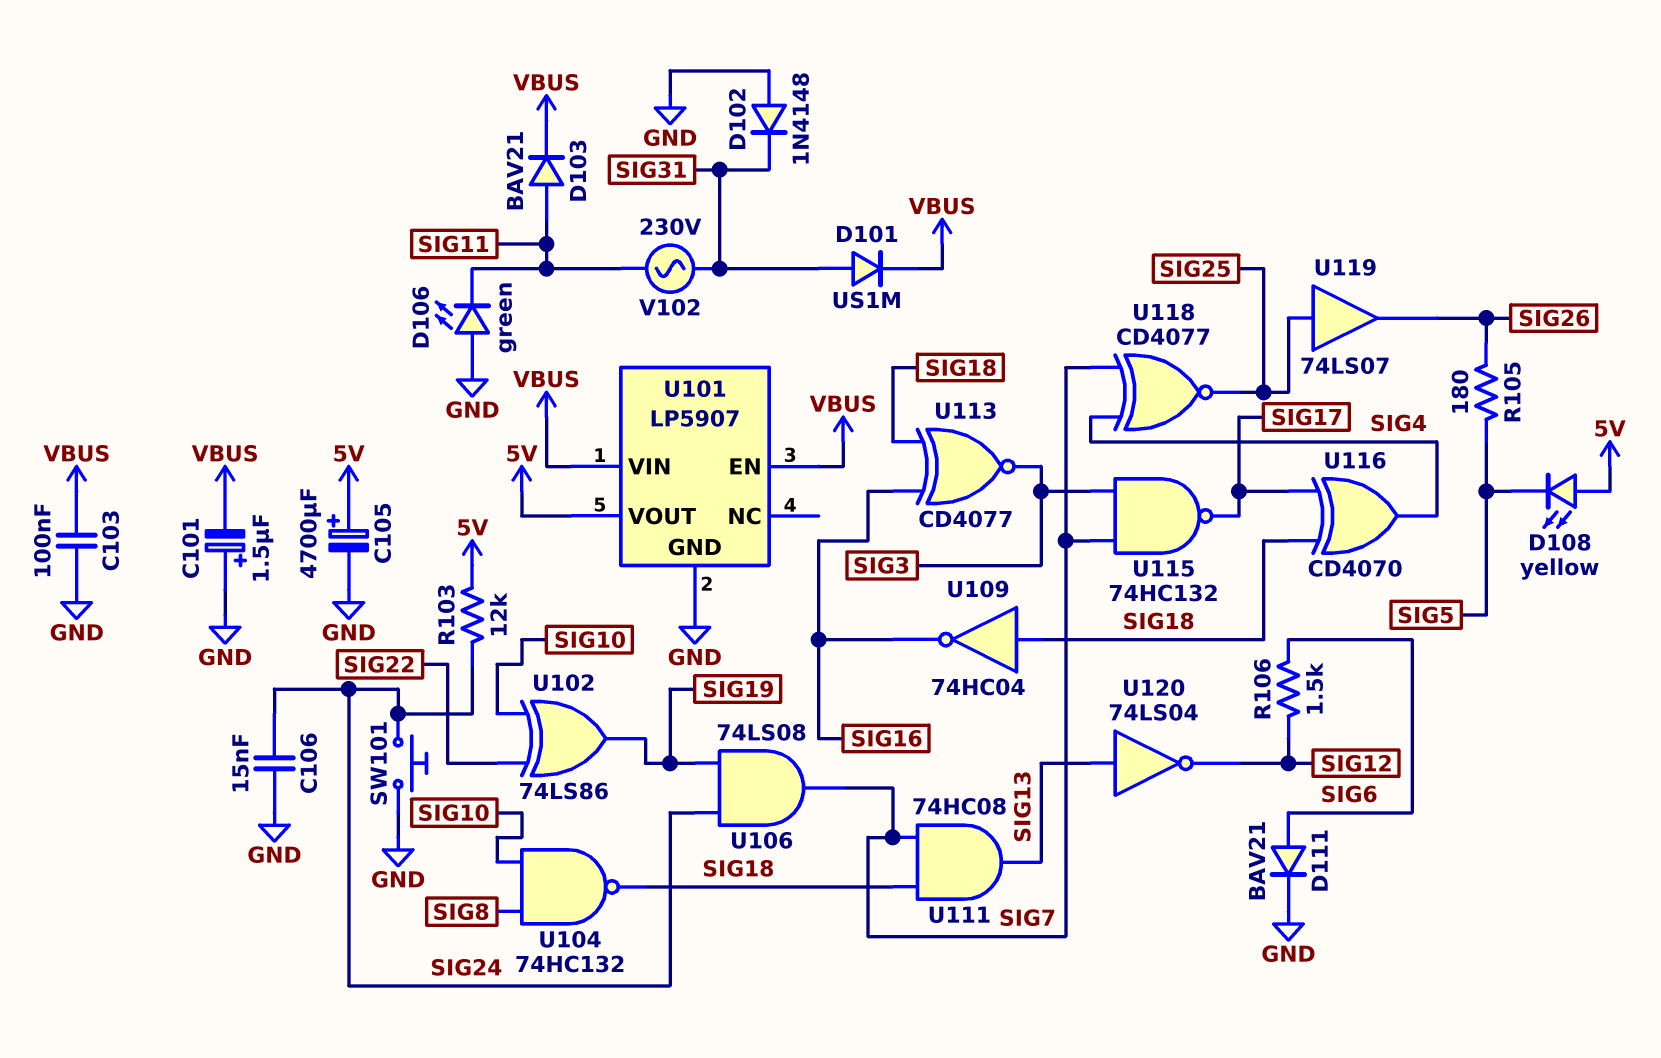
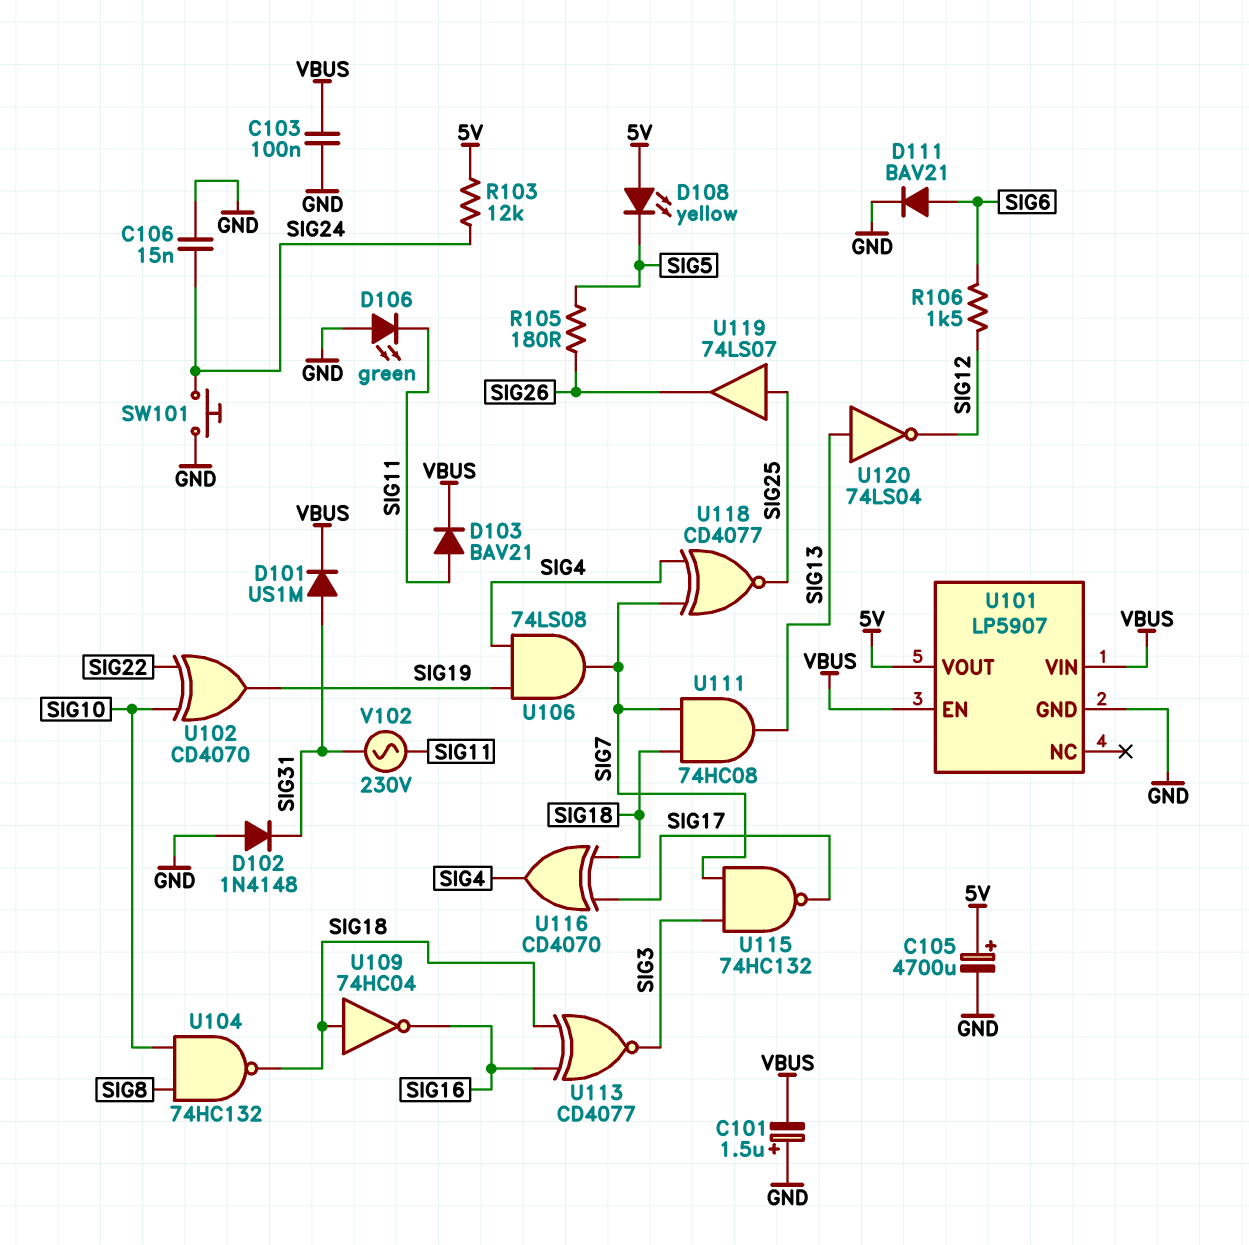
U102: XOR 74LS86 (in SIG10, in SIG22, out SIG19) -> XOR CD4070 (in SIG10, in SIG22, out SIG19)
U106: AND 74LS08 (in SIG19, in SIG24, out SIG7) -> AND 74LS08 (in SIG4, in SIG19, out SIG7)

